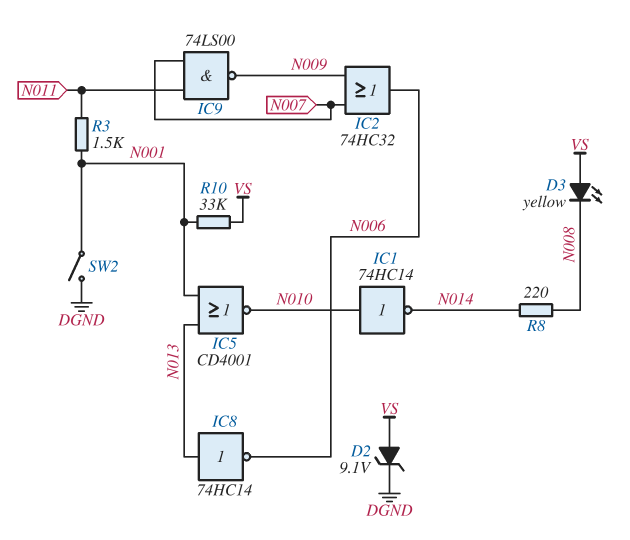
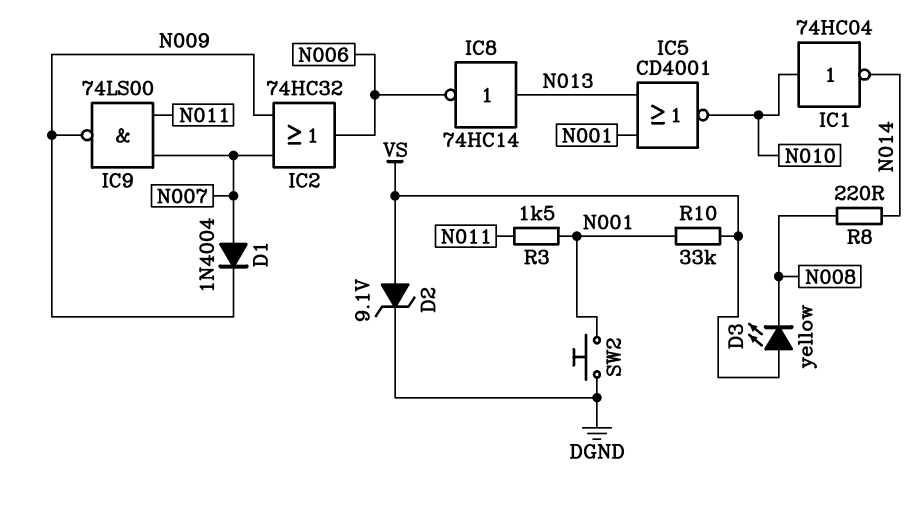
D1: none -> diode 1N4004 (A N007, K N009)
IC1: NOT 74HC14 (in N010, out N014) -> NOT 74HC04 (in N010, out N014)
SW2: switch (DGND, N001) -> button (DGND, N001)

